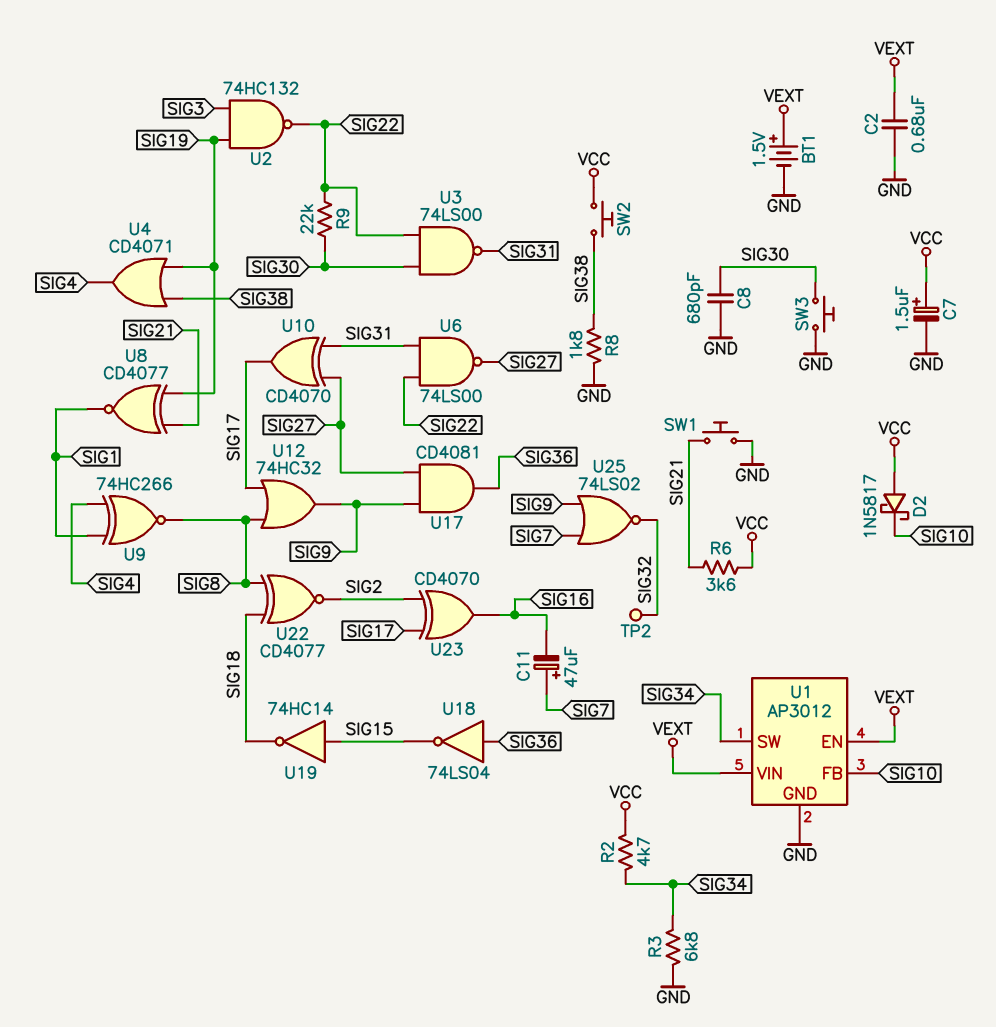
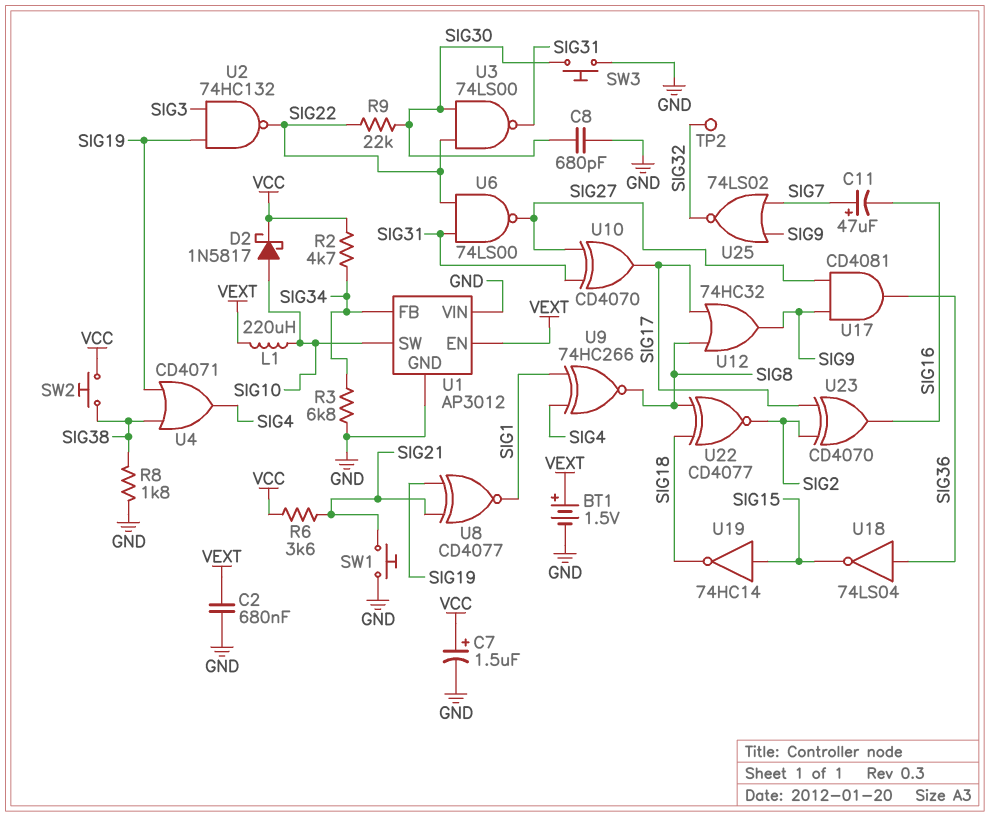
D2: schottky 1N5817 (A VCC, K SIG10) -> schottky 1N5817 (A SIG10, K VCC)
L1: none -> 220uH (SIG10, VEXT)
U1 pin FB: SIG10 -> SIG34
U1 pin SW: SIG34 -> SIG10
U1 pin VIN: VEXT -> GND

